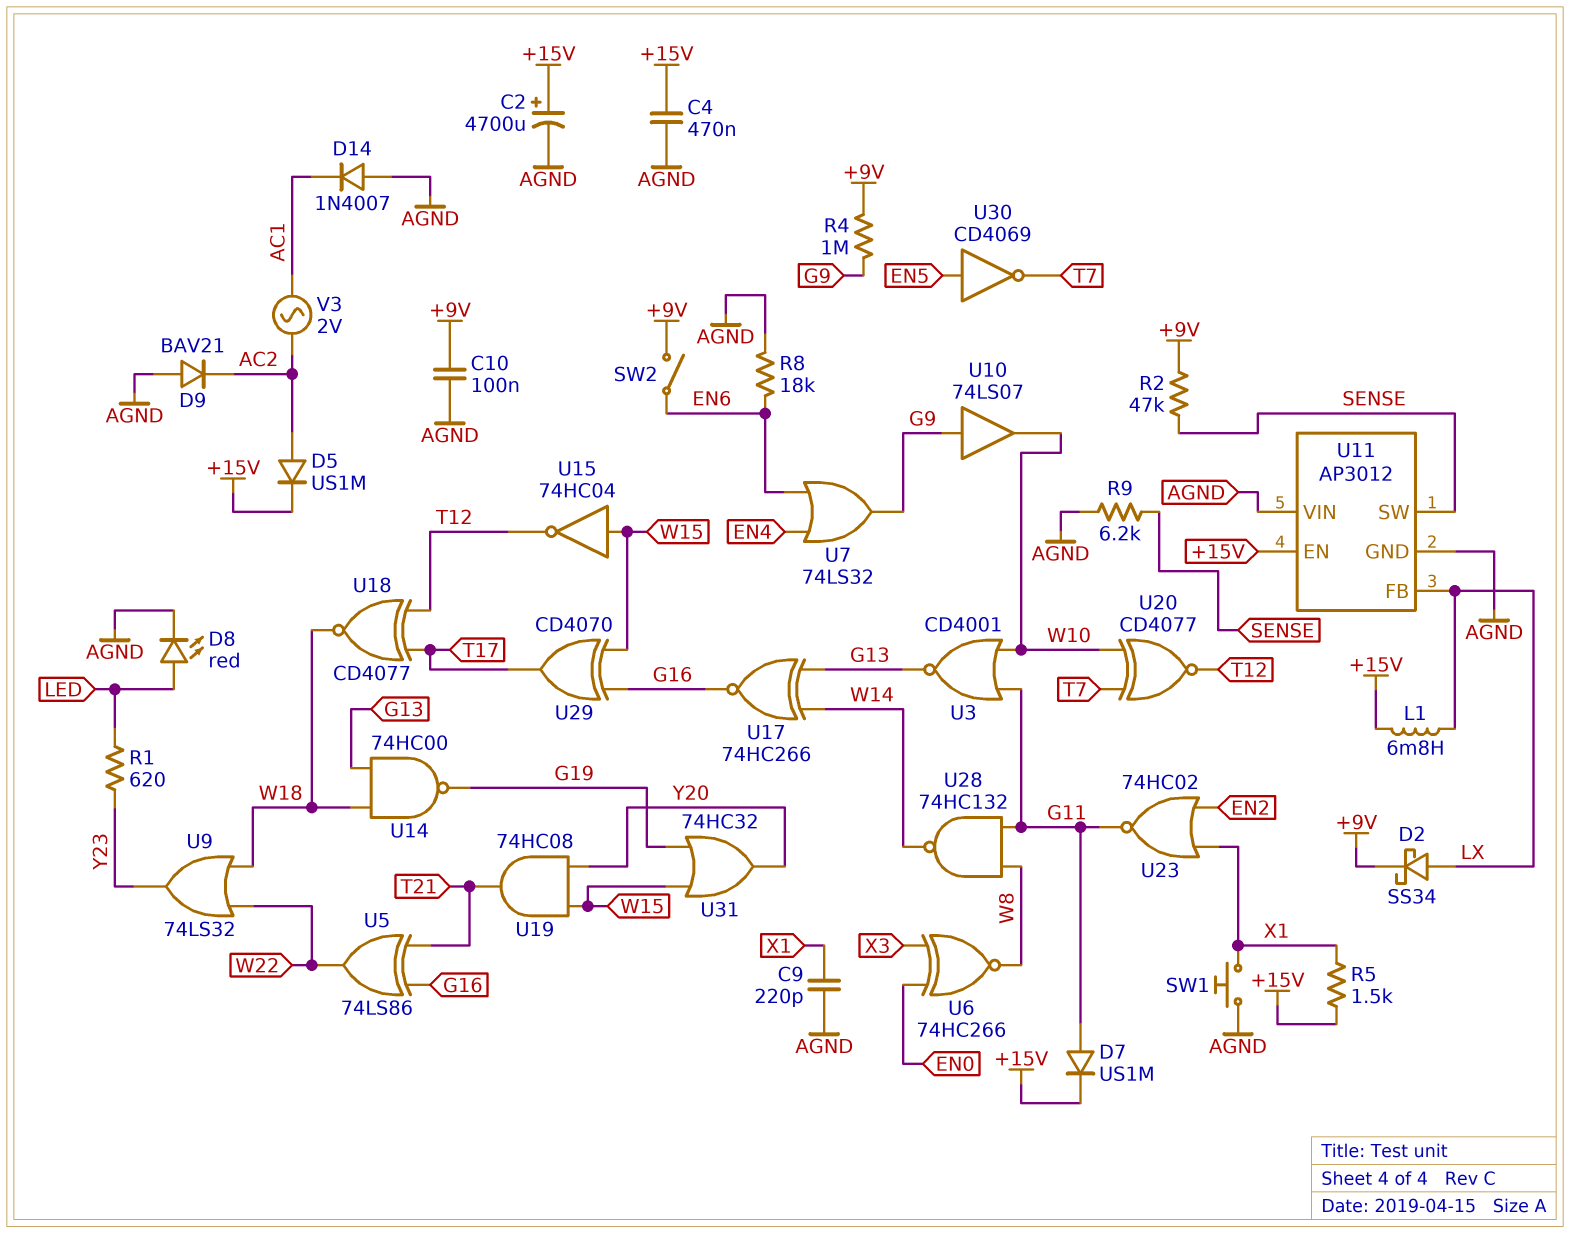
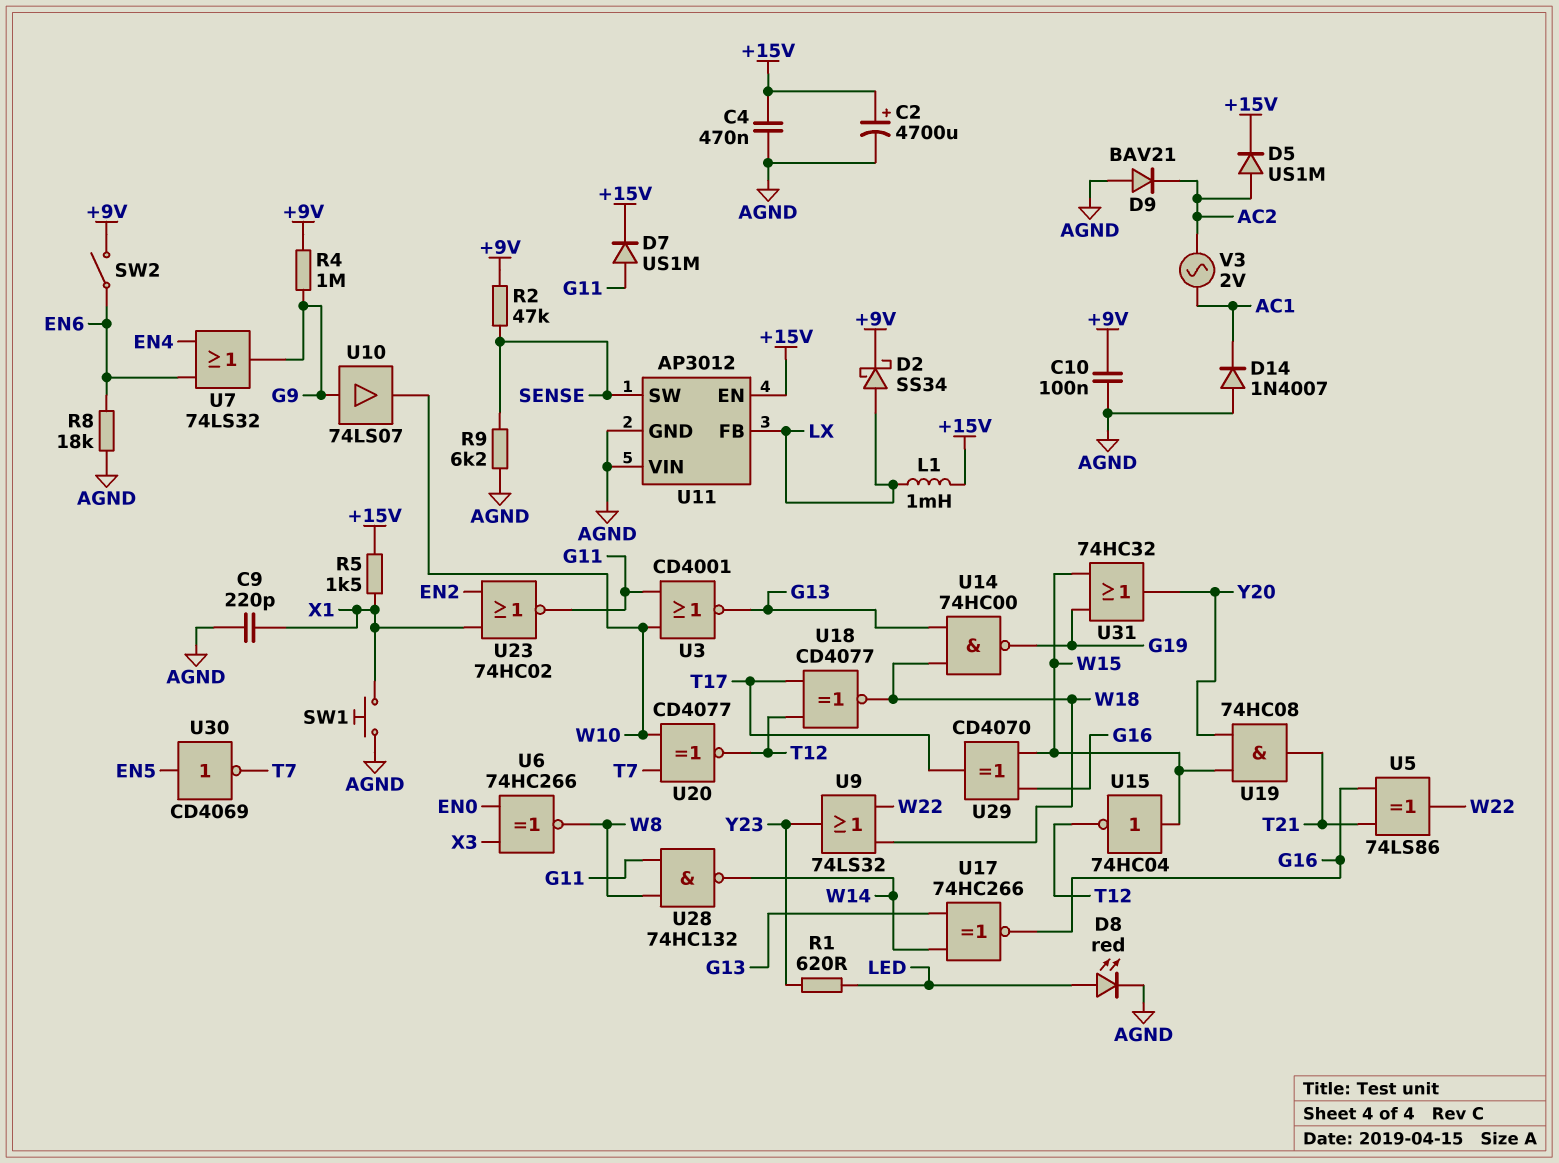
L1: 6.8mH (+15V, LX) -> 1mH (+15V, LX)

